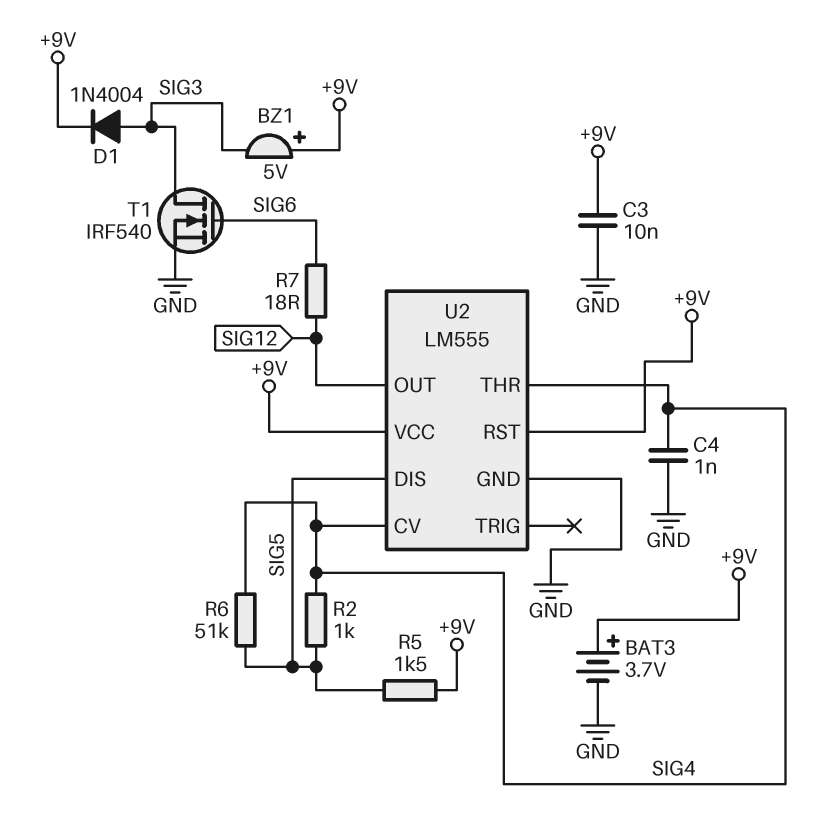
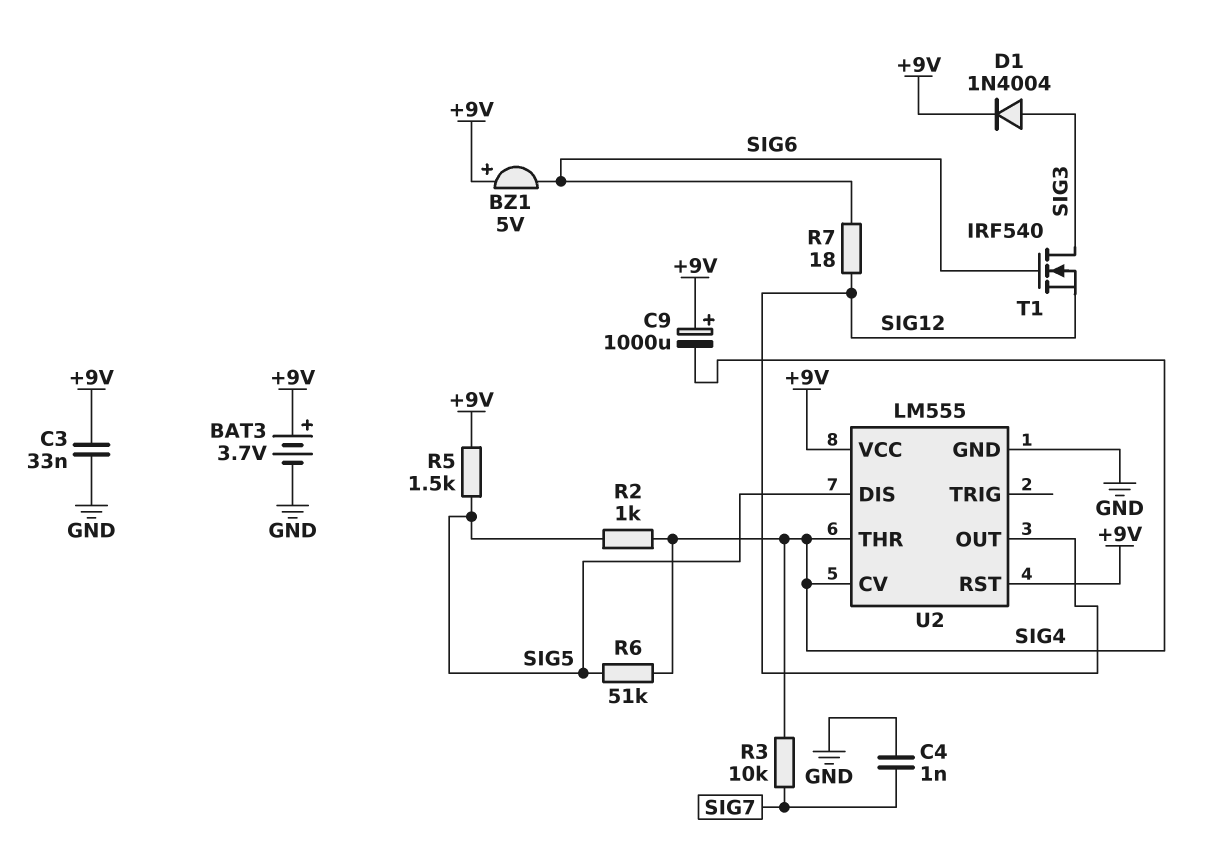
BZ1: buzzer 5V (plus +9V, minus SIG3) -> buzzer 5V (plus +9V, minus SIG6)
C3: 10nF (+9V, GND) -> 33nF (+9V, GND)
C4: 1nF (GND, SIG4) -> 1nF (GND, SIG7)
C9: none -> 1000uF (plus +9V, minus SIG4)
R3: none -> 10k (SIG4, SIG7)
T1: NMOS IRF540 (G SIG6, D SIG3, S GND) -> NMOS IRF540 (G SIG6, D SIG3, S SIG12)

